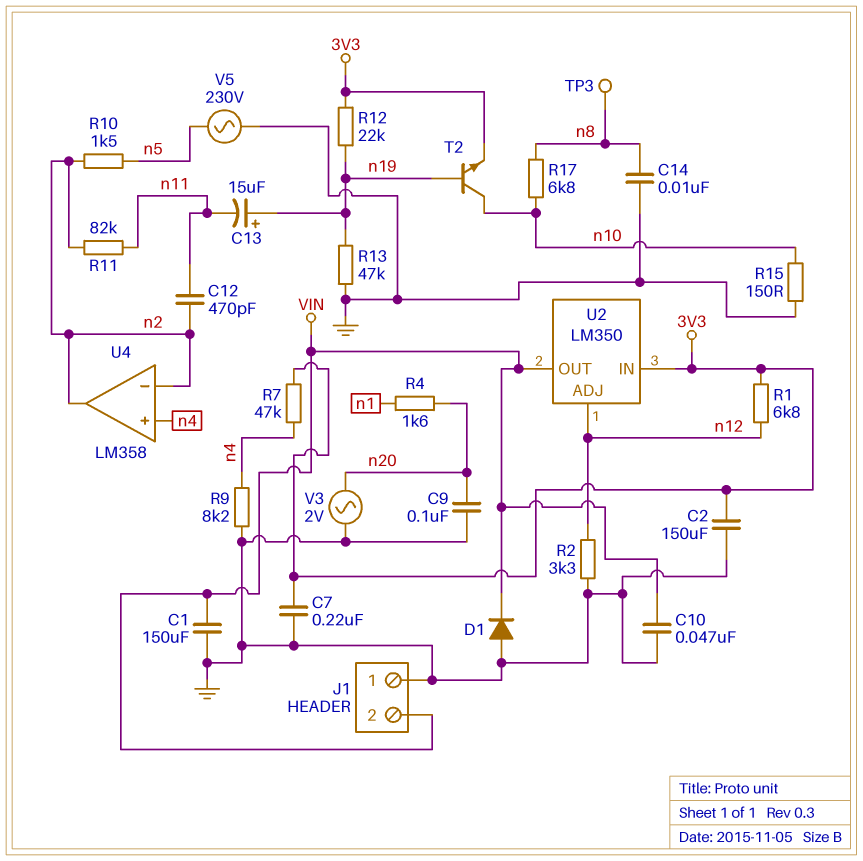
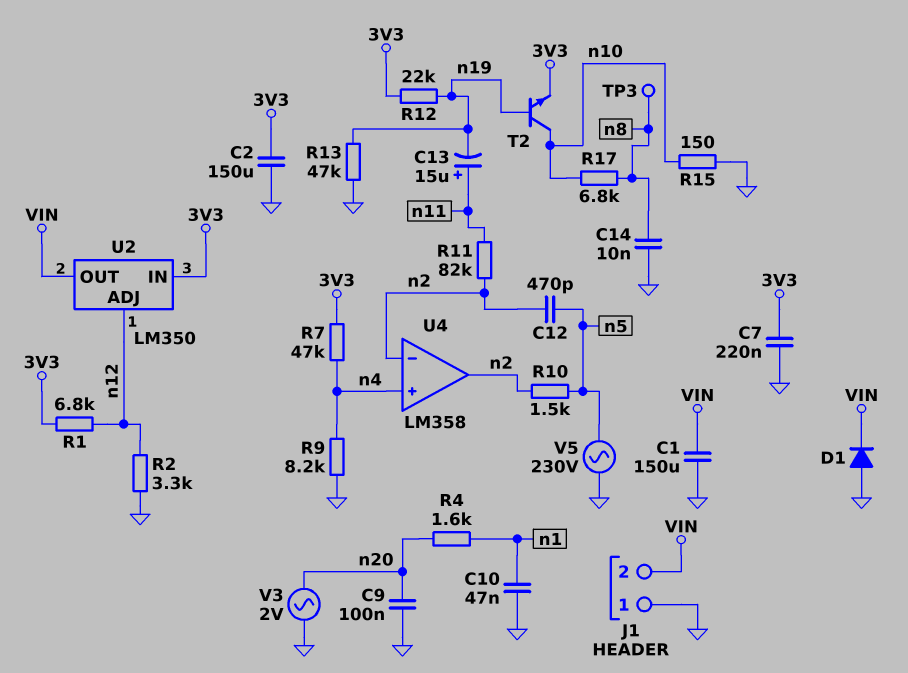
C10: 47nF (GND, VIN) -> 47nF (GND, n1)
C12: 470pF (n2, n11) -> 470pF (n2, n5)
C13: 15uF (plus n19, minus n11) -> 15uF (plus n11, minus n19)

